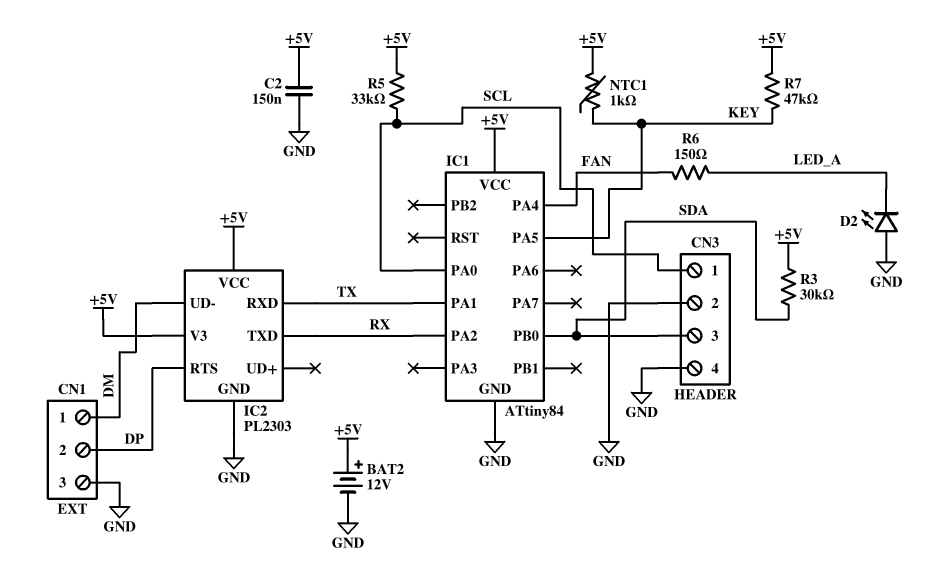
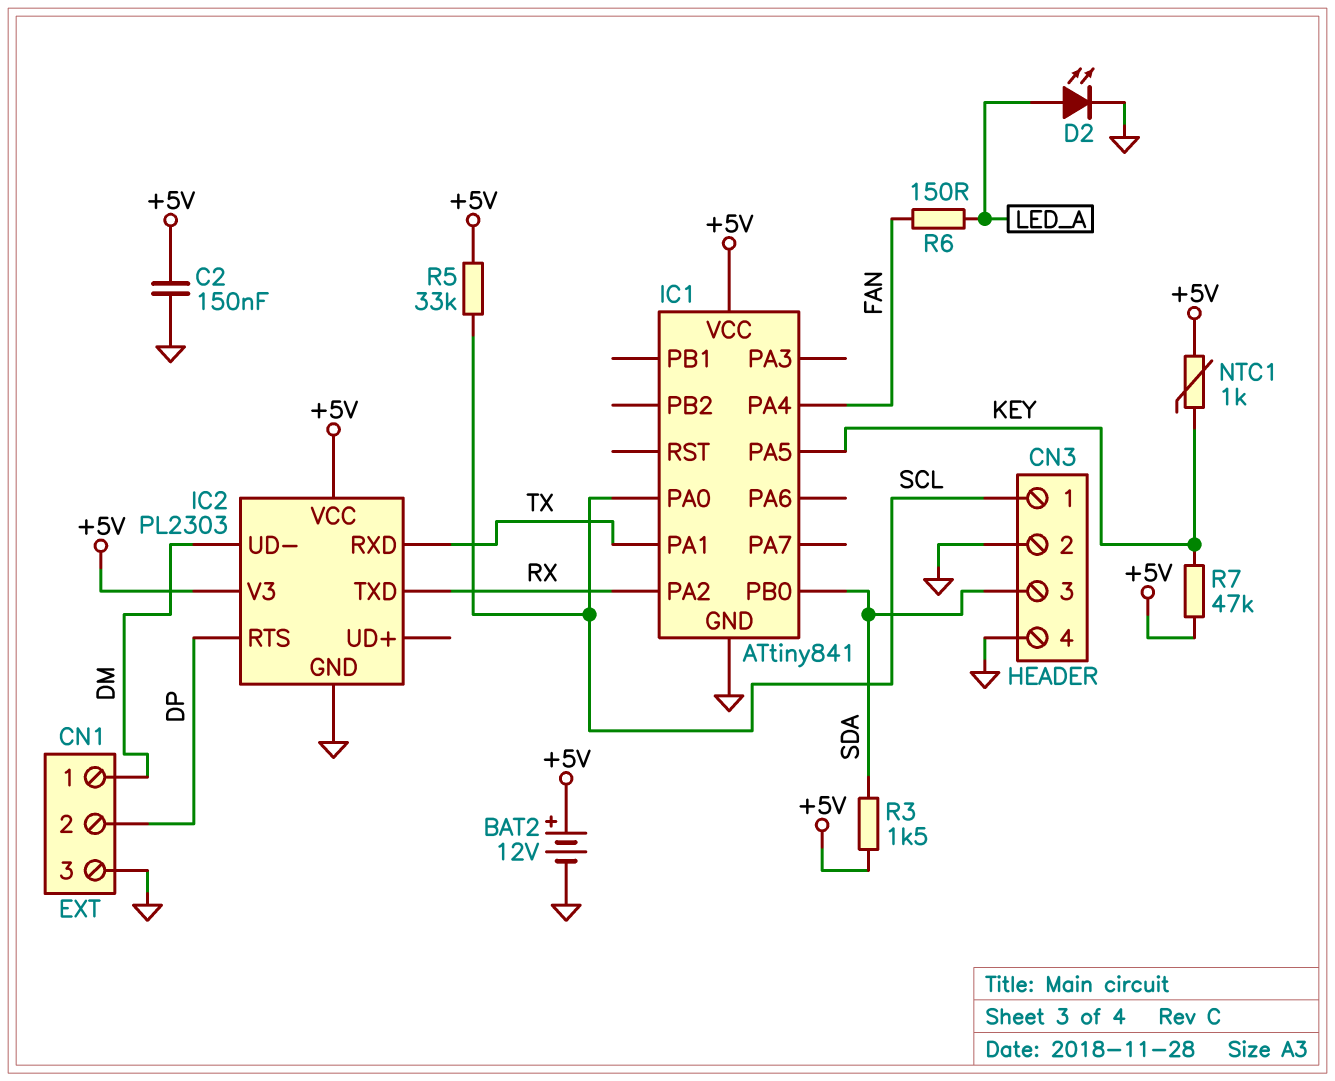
D2: LED (A GND, K LED_A) -> LED (A LED_A, K GND)
IC1: ATtiny84 -> ATtiny841
R3: 30k (+5V, SDA) -> 1.5k (+5V, SDA)

